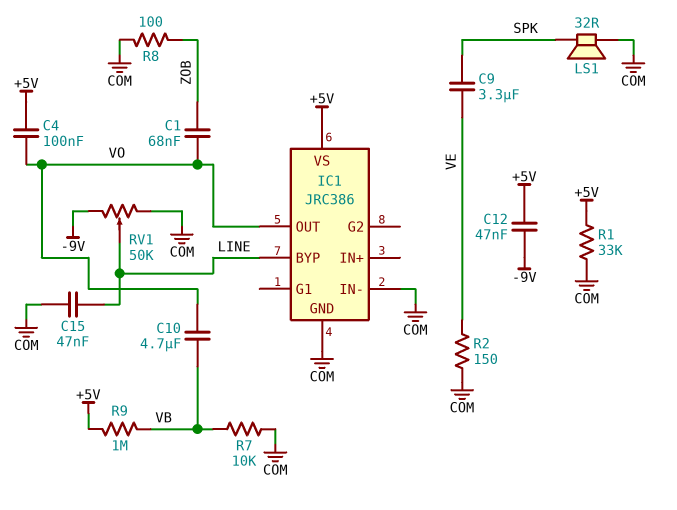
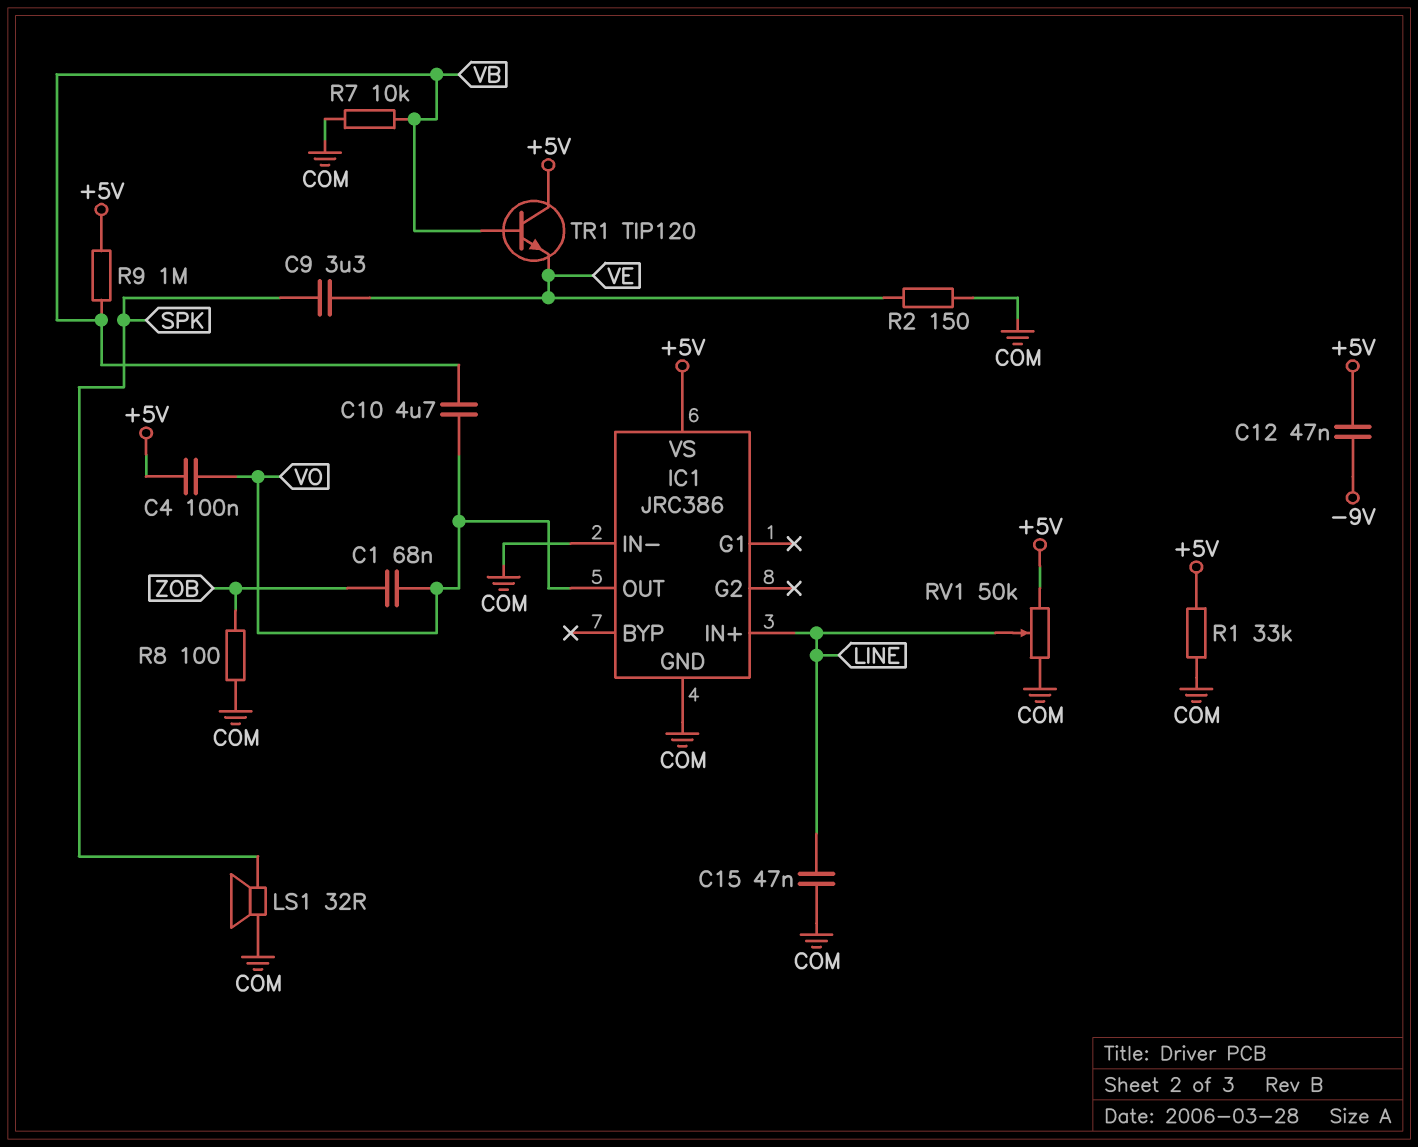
IC1 pin BYP: LINE -> none
IC1 pin IN+: none -> LINE
RV1: 50k (-9V, COM, wiper LINE) -> 50k (+5V, COM, wiper LINE)
TR1: none -> NPN TIP120 (B VB, C +5V, E VE)

